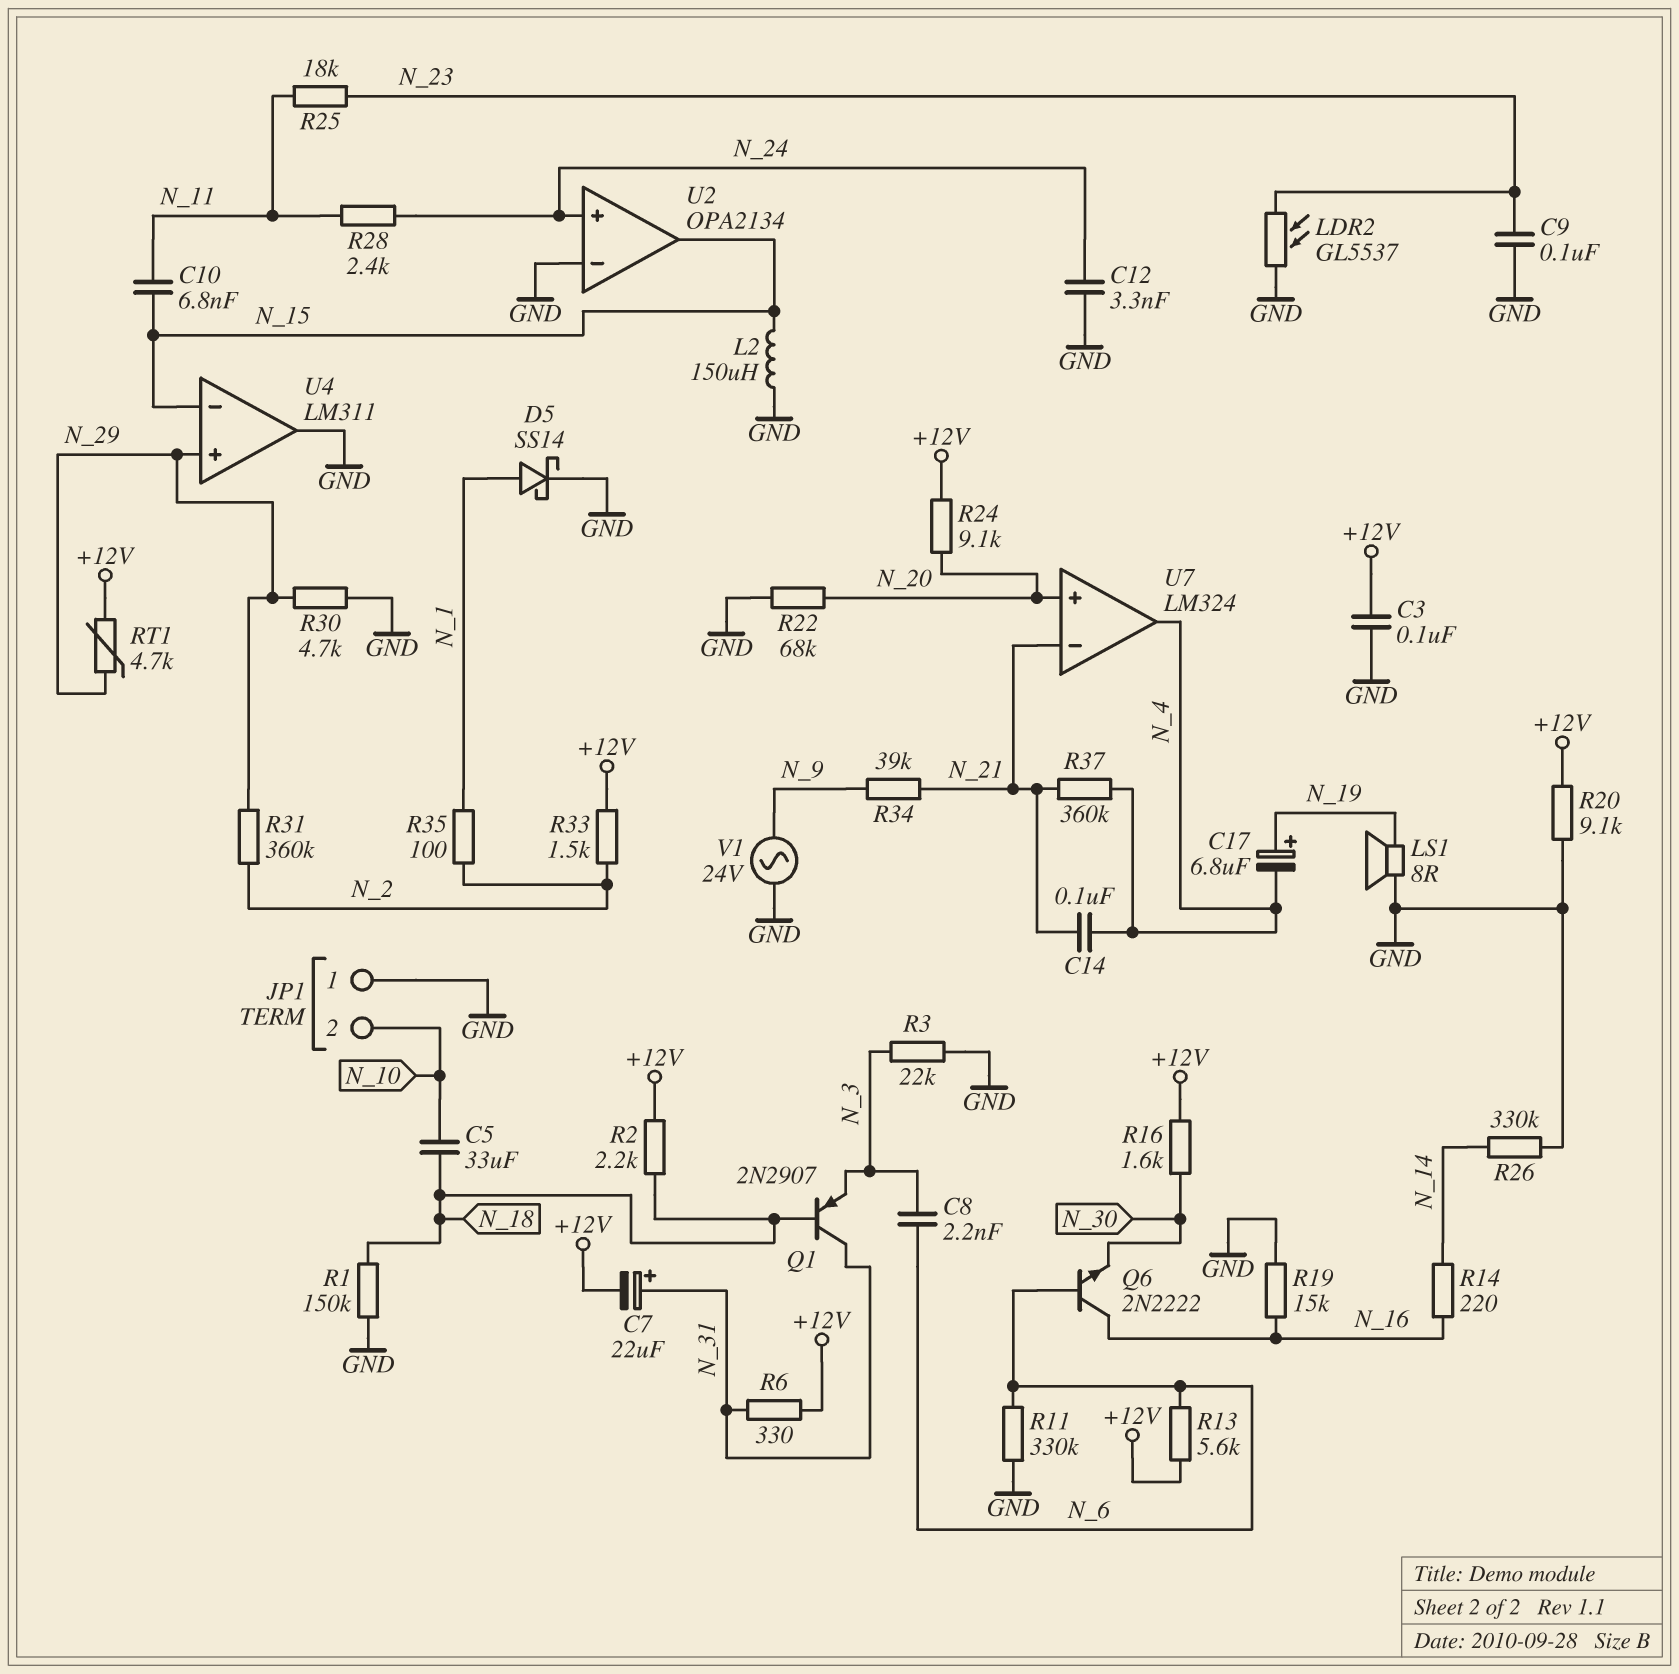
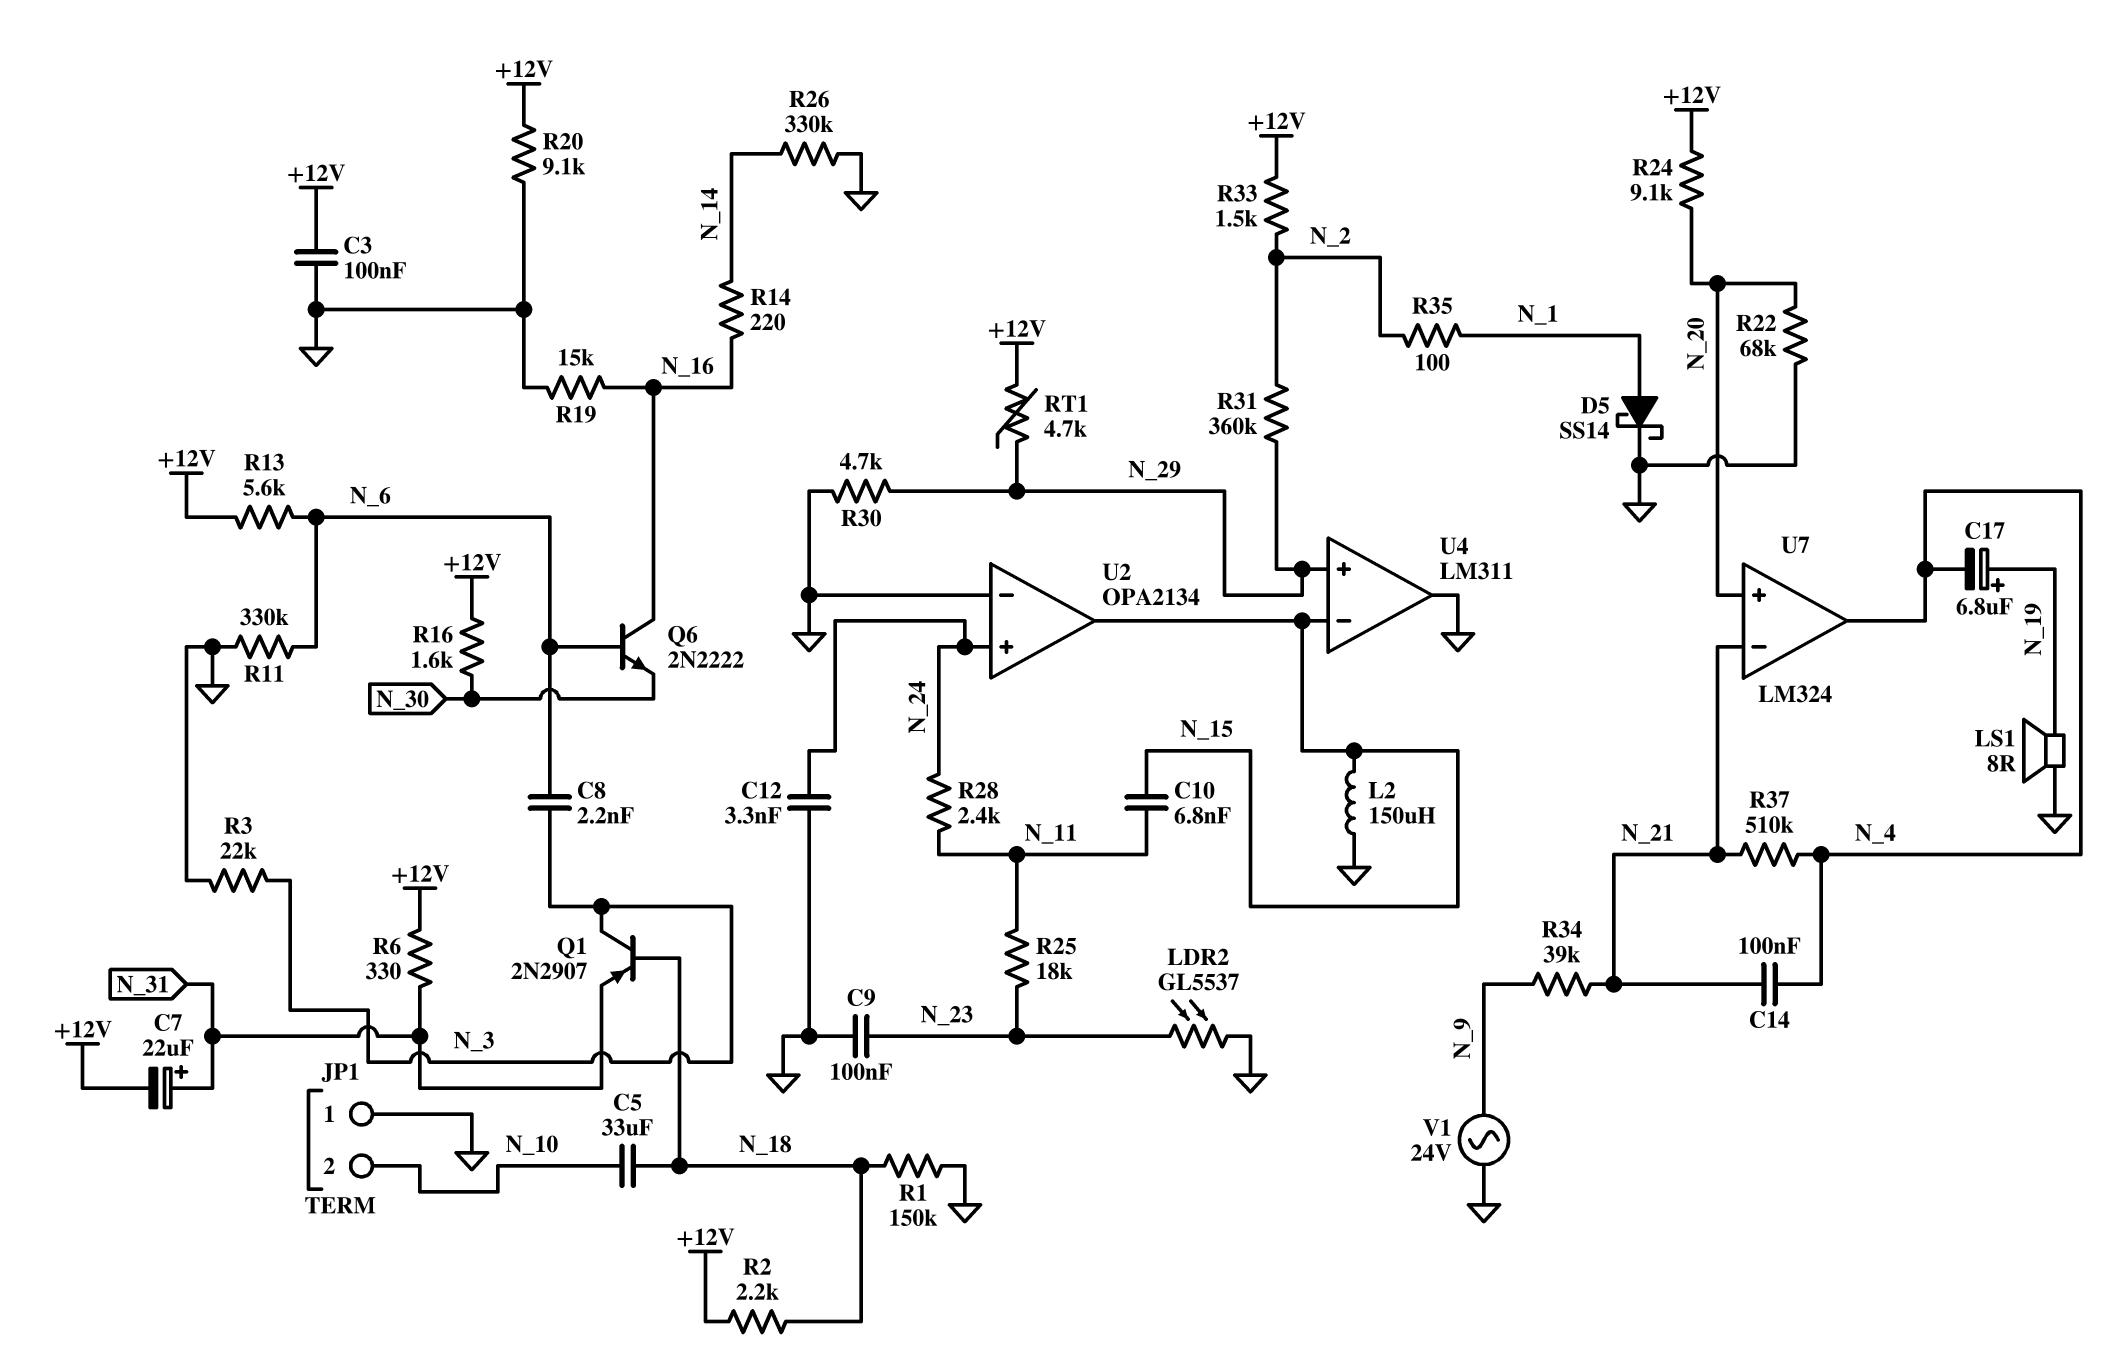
Q1: PNP 2N2907 (B N_18, C N_31, E N_3) -> PNP 2N2907 (B N_18, C N_3, E N_31)
R37: 360k (N_4, N_21) -> 510k (N_4, N_21)

